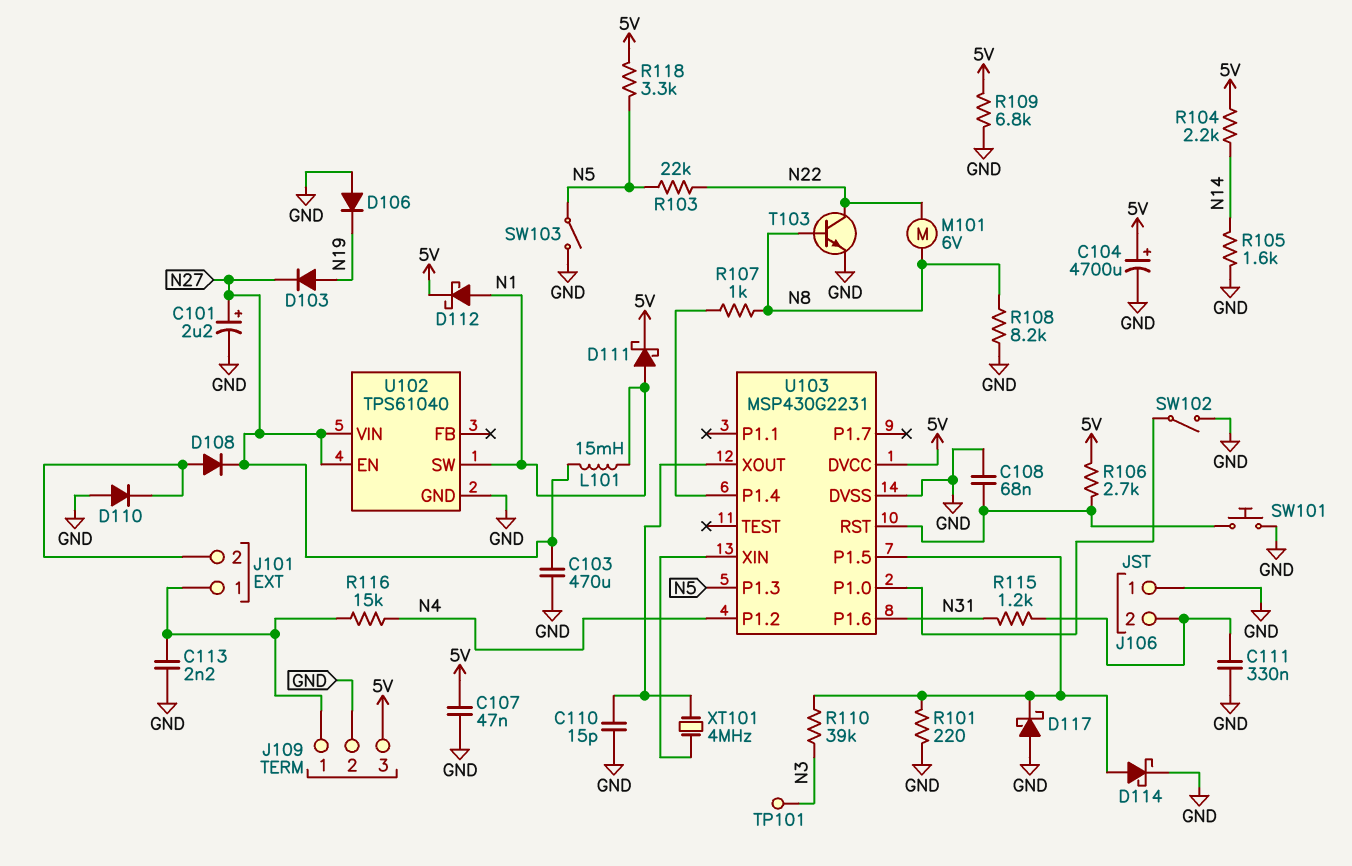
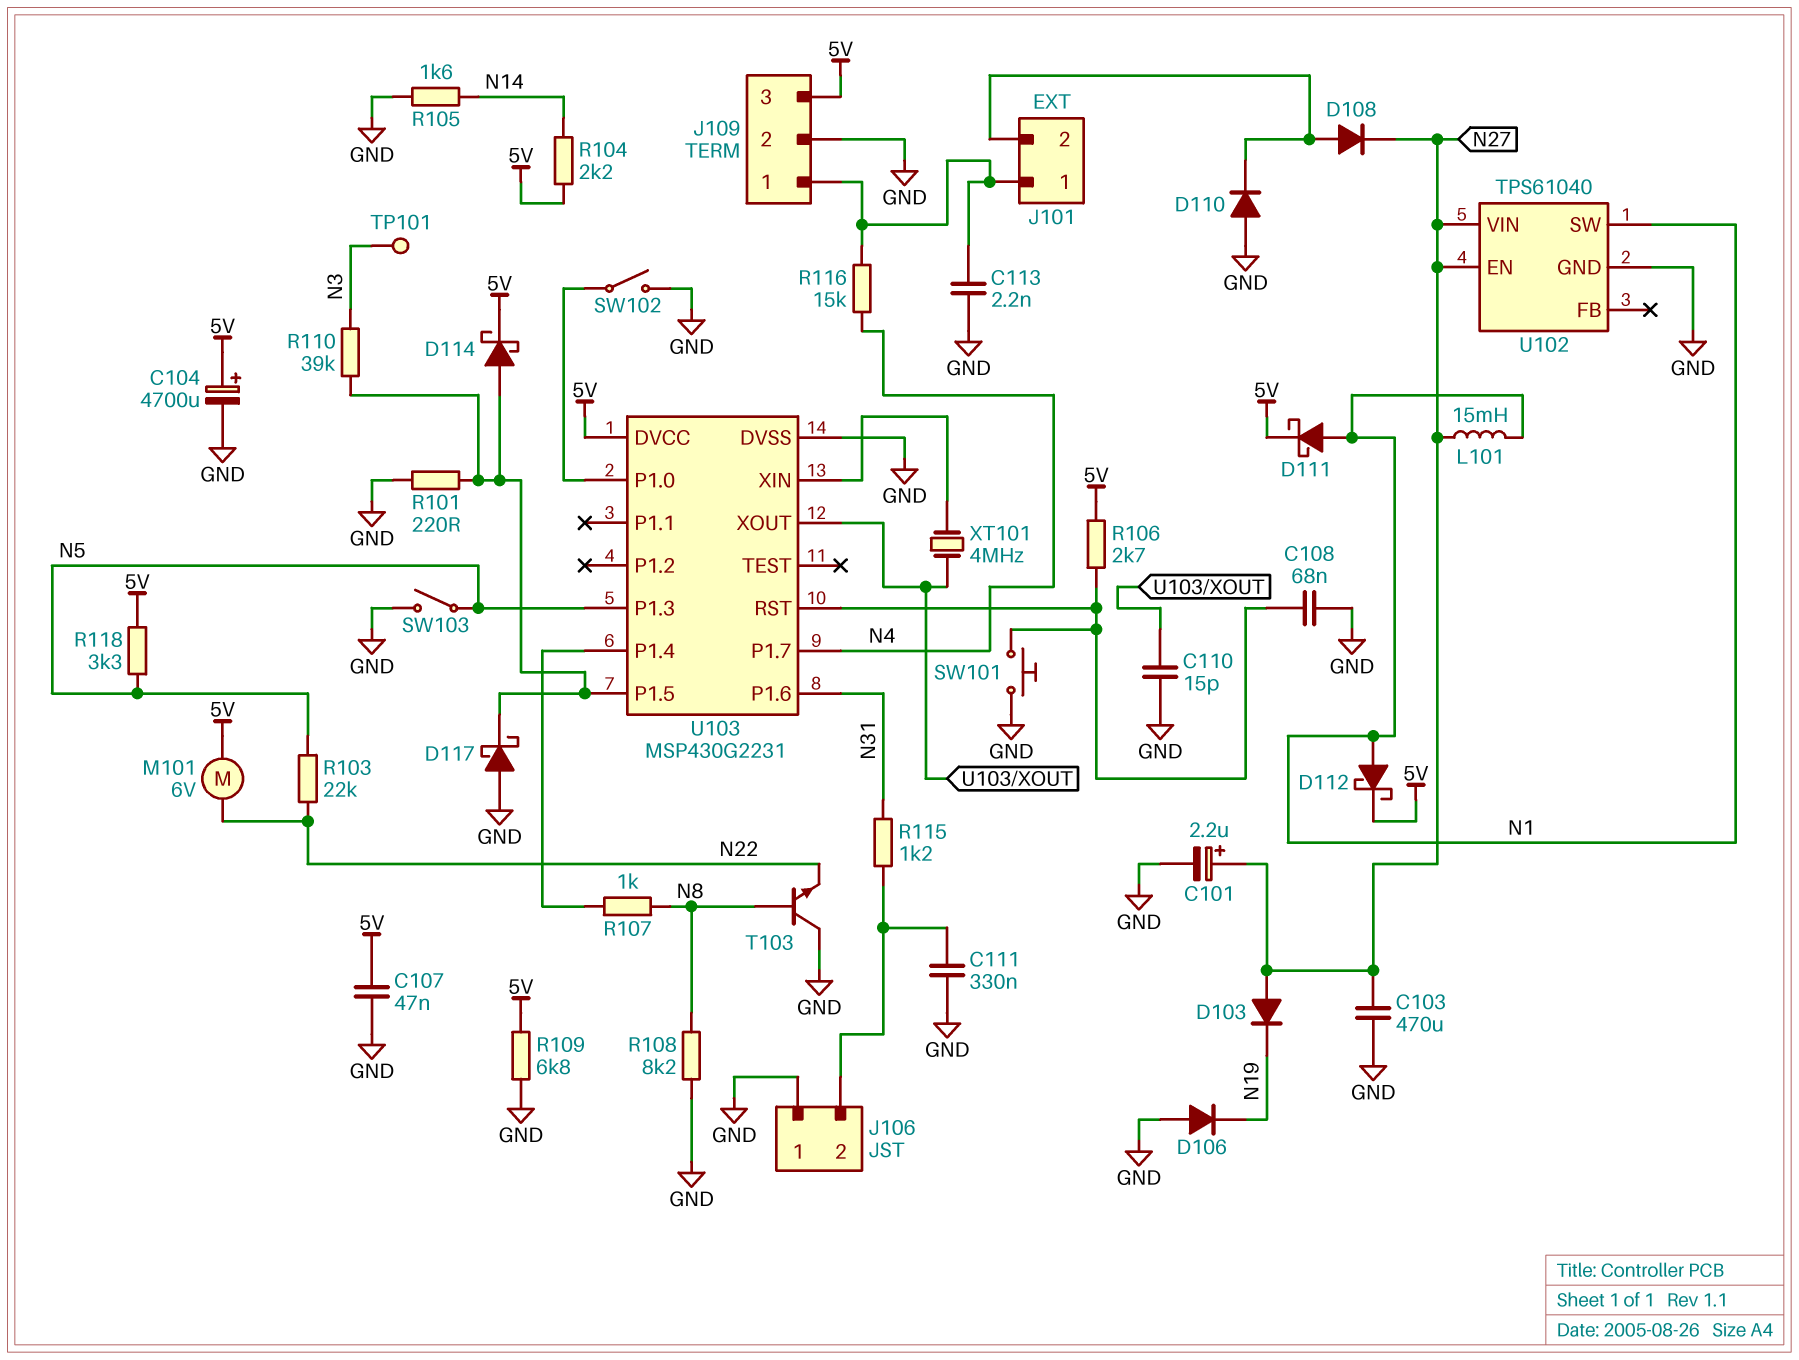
D103: diode (A N19, K N27) -> diode (A N27, K N19)
D114: schottky (A U103/P1.5, K GND) -> schottky (A U103/P1.5, K 5V)
M101: motor 6V (N8, N22) -> motor 6V (5V, N22)
T103: NPN (B N8, C N22, E GND) -> NPN (B N8, C GND, E N22)
U103 pin P1.2: N4 -> none
U103 pin P1.7: none -> N4

